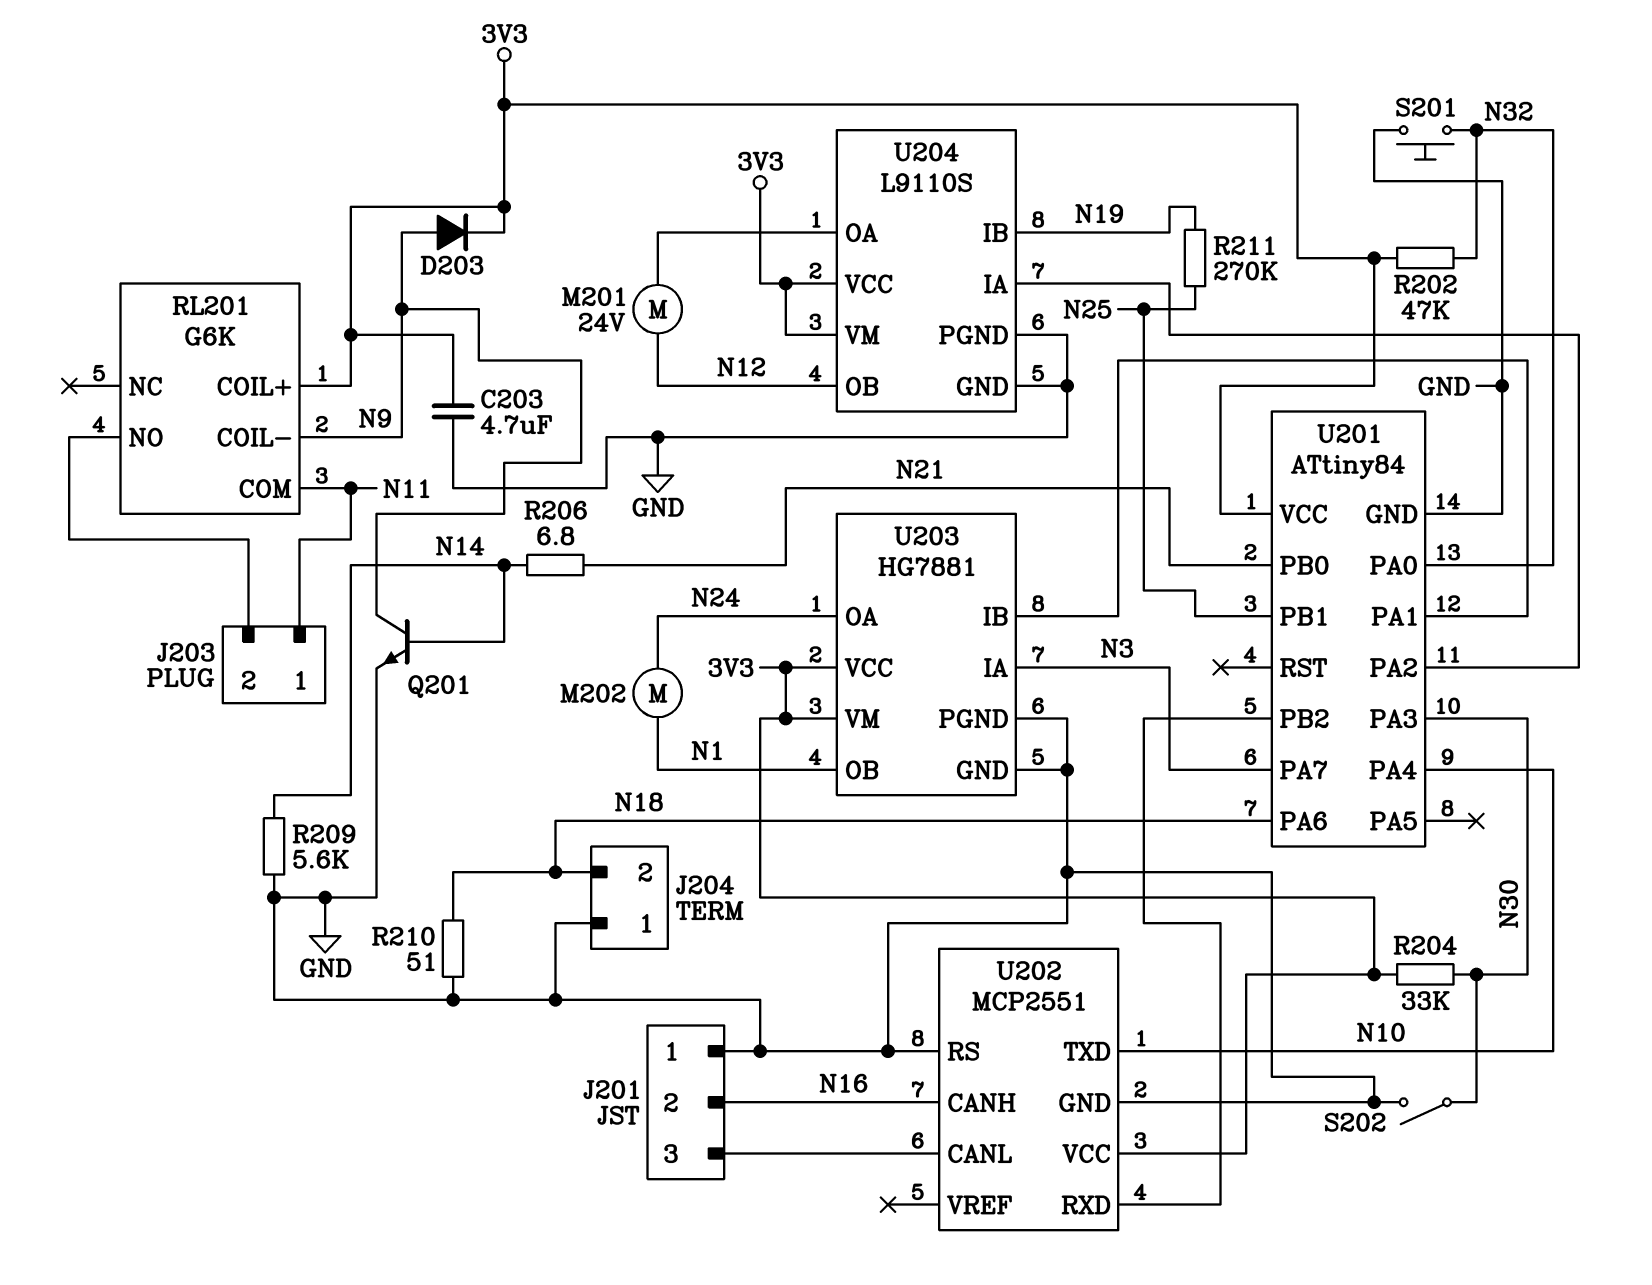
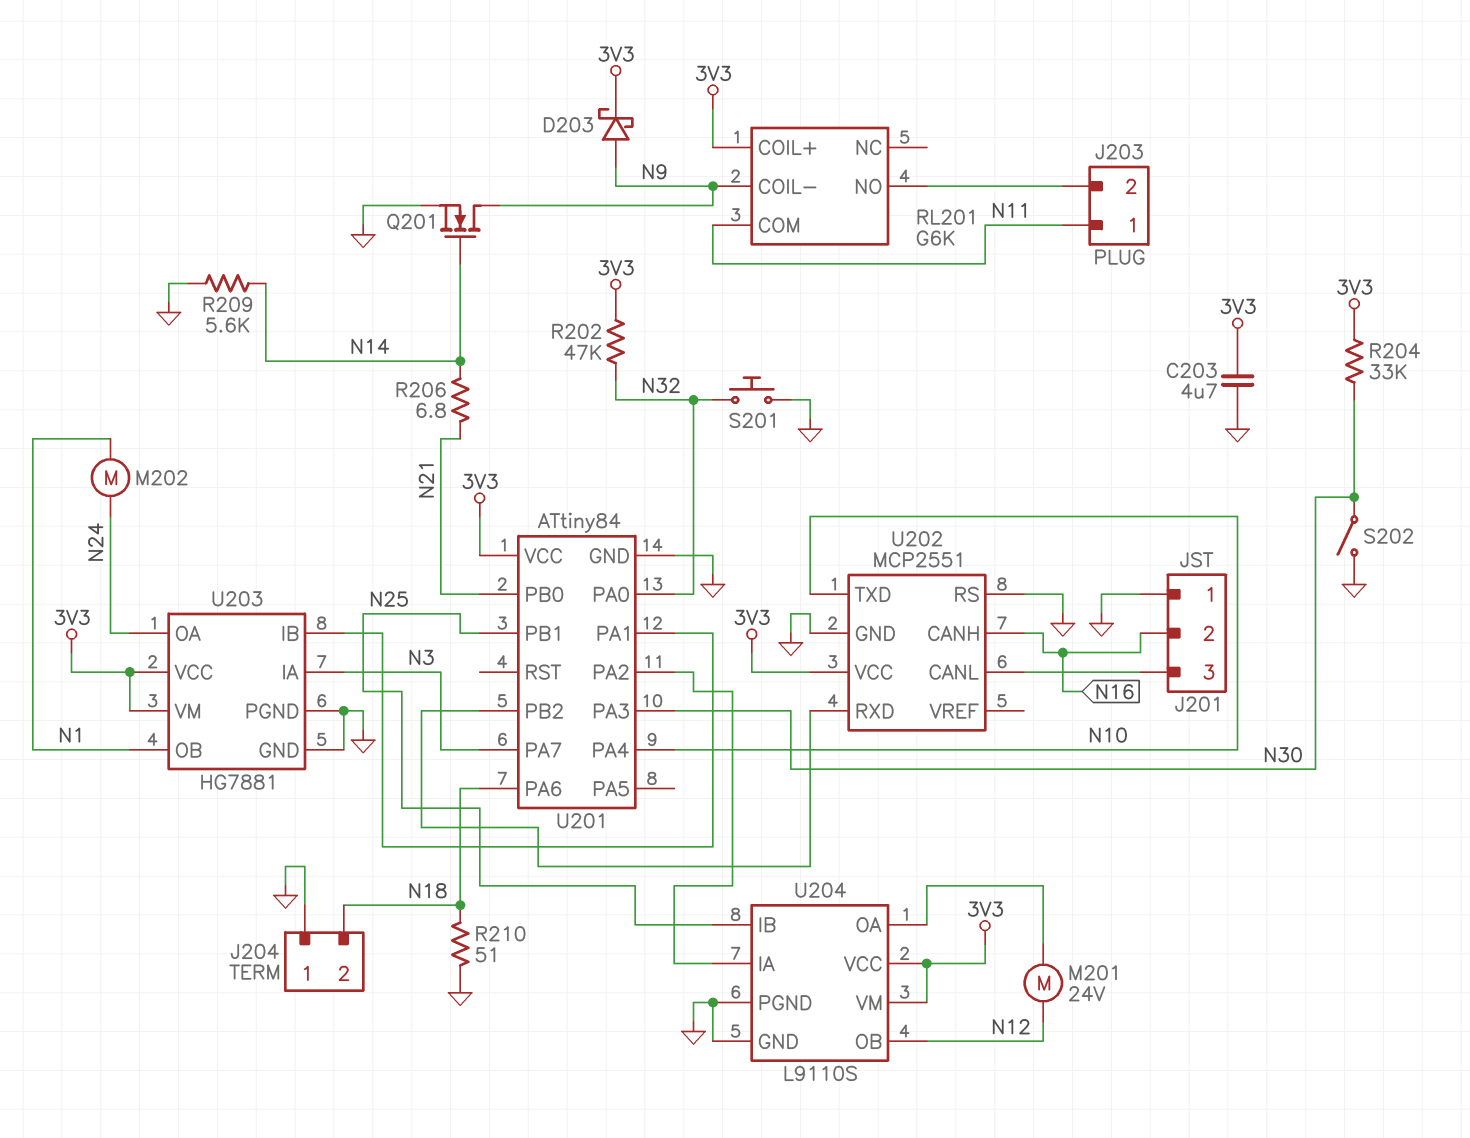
D203: diode (A N9, K 3V3) -> schottky (A N9, K 3V3)
Q201: NPN (B N14, C N9, E GND) -> NMOS (G N14, D N9, S GND)
R211: 270k (N19, N25) -> none
U204 pin IB: N19 -> N25

